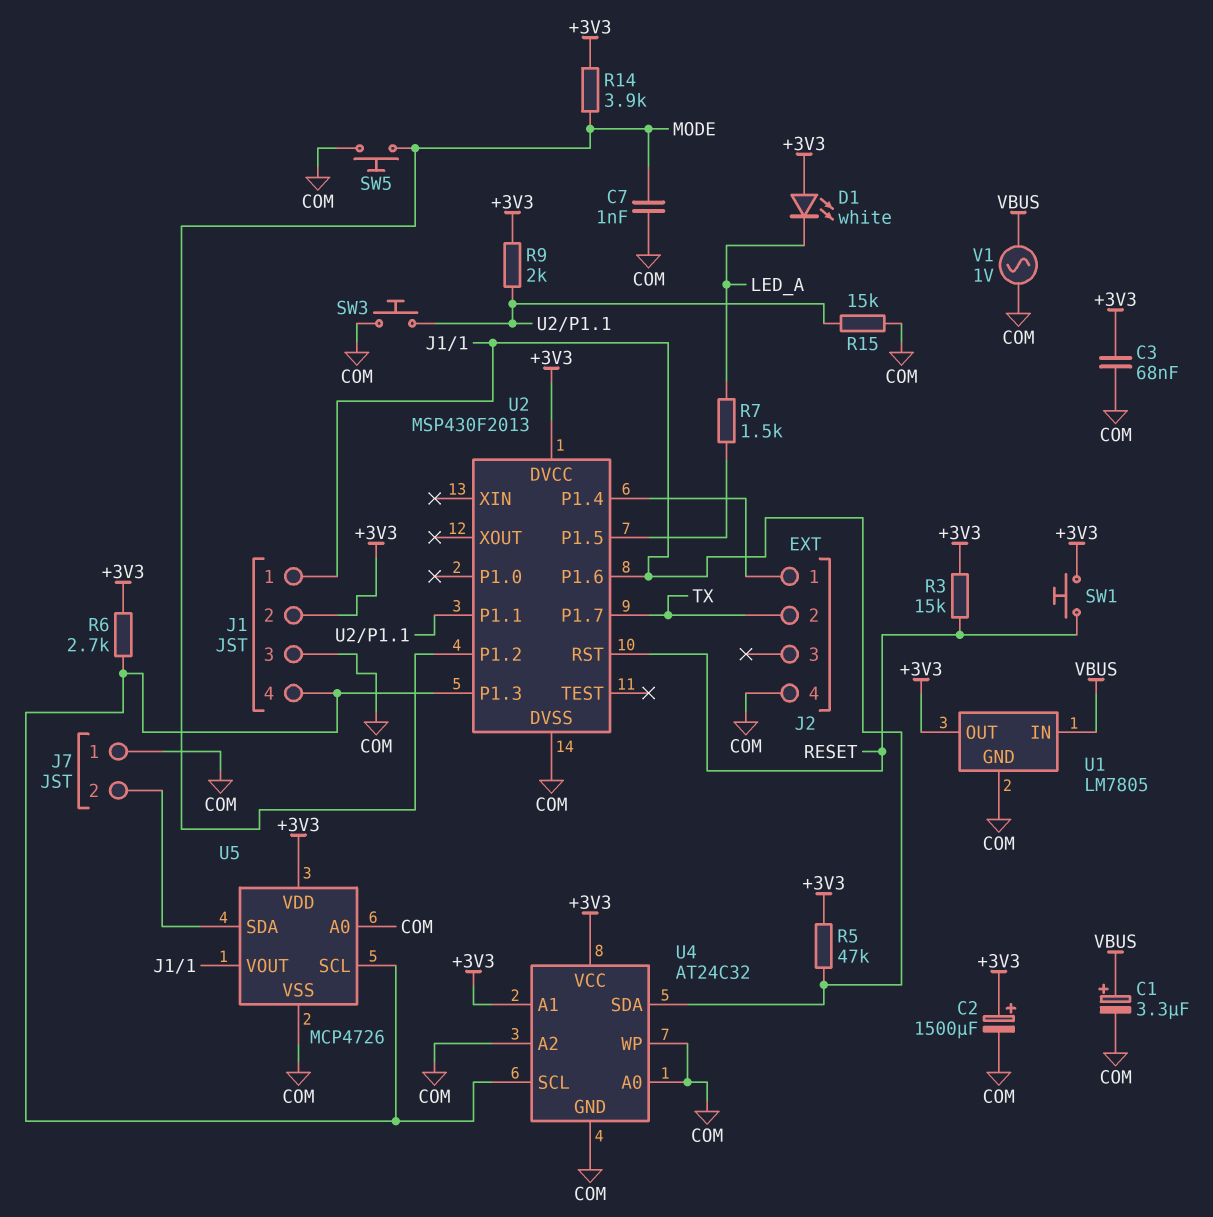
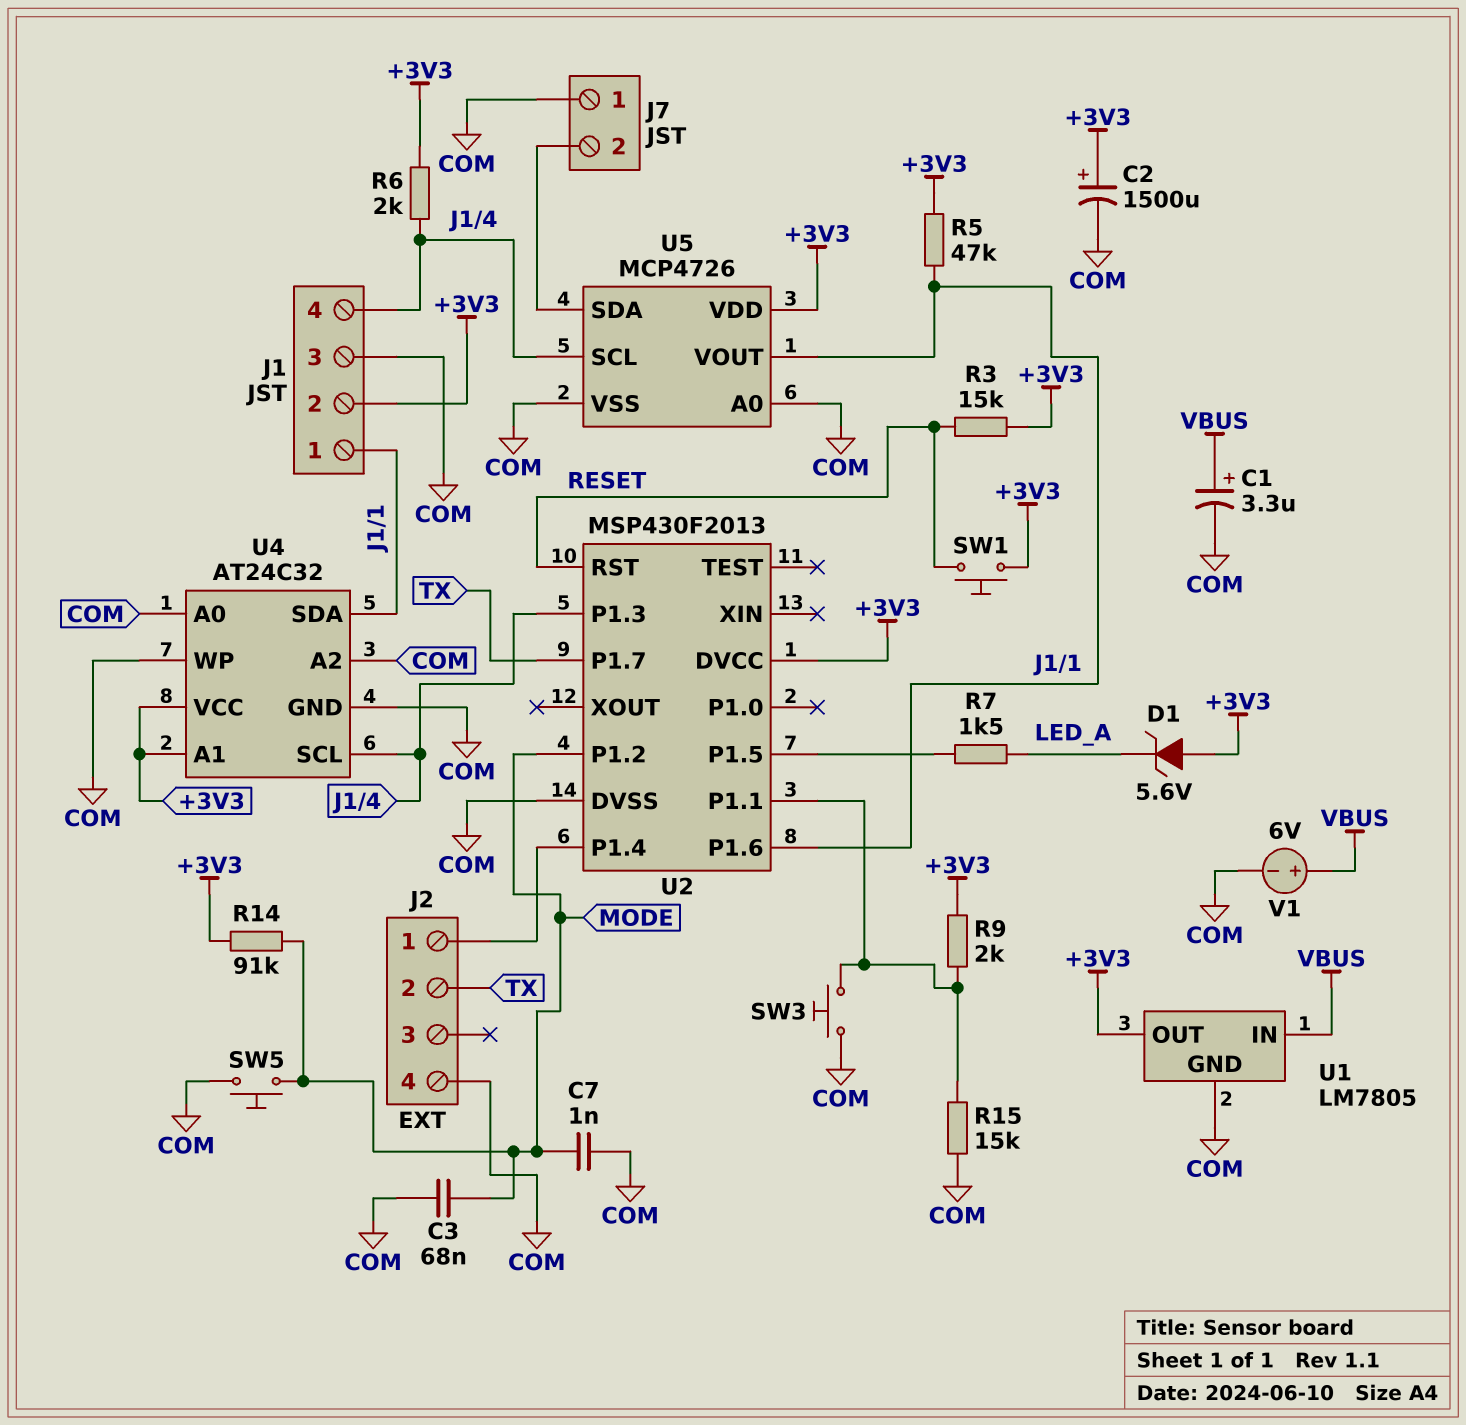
C3: 68nF (+3V3, COM) -> 68nF (COM, MODE)
D1: LED white (A +3V3, K LED_A) -> zener 5.6V (A +3V3, K LED_A)
R6: 2.7k (+3V3, J1/4) -> 2k (+3V3, J1/4)
R14: 3.9k (+3V3, MODE) -> 91k (+3V3, MODE)
V1: AC 1V (COM, VBUS) -> 6V (plus VBUS, minus COM)

